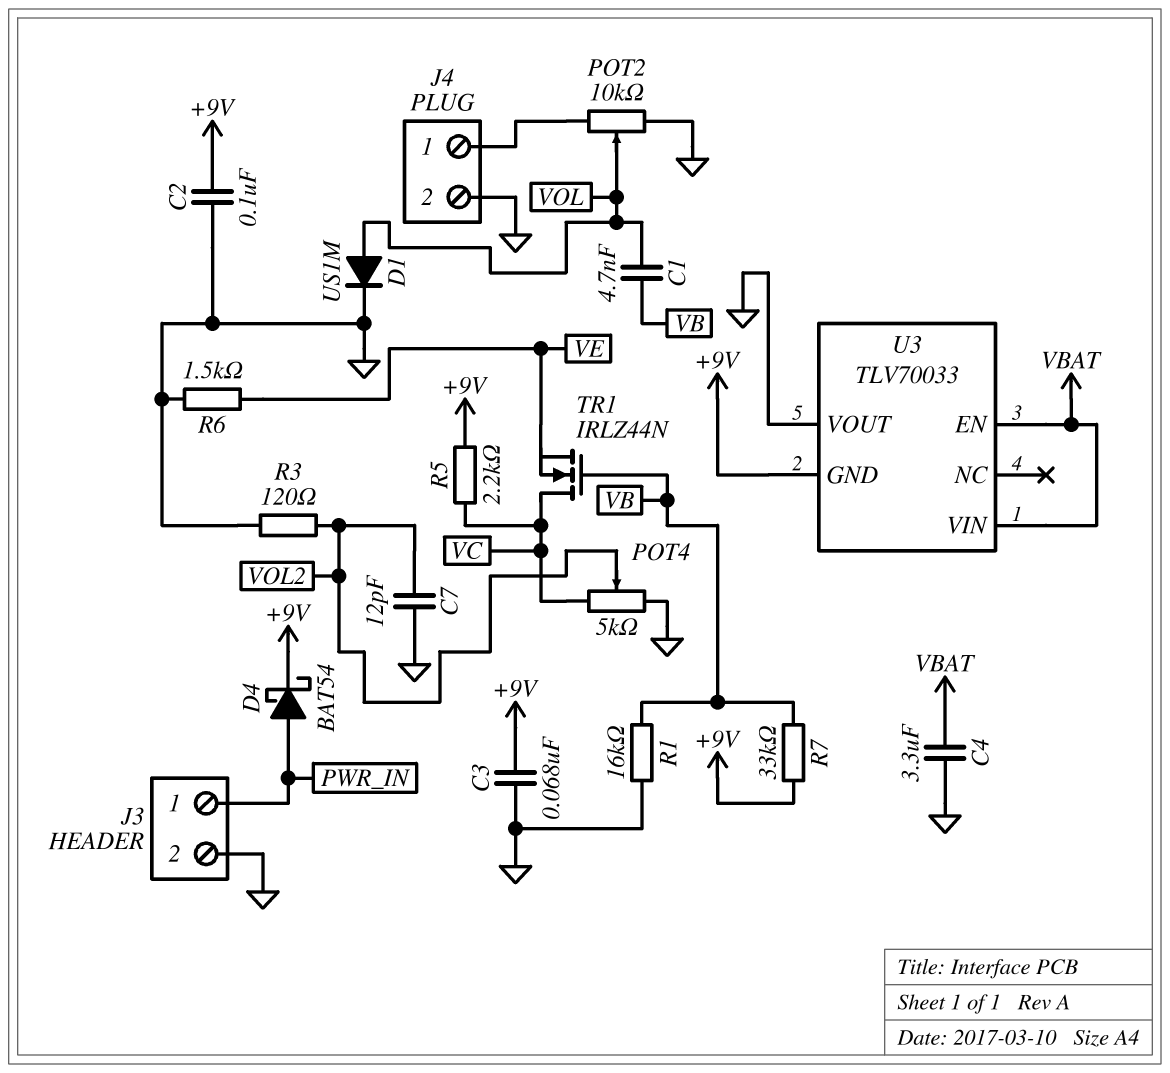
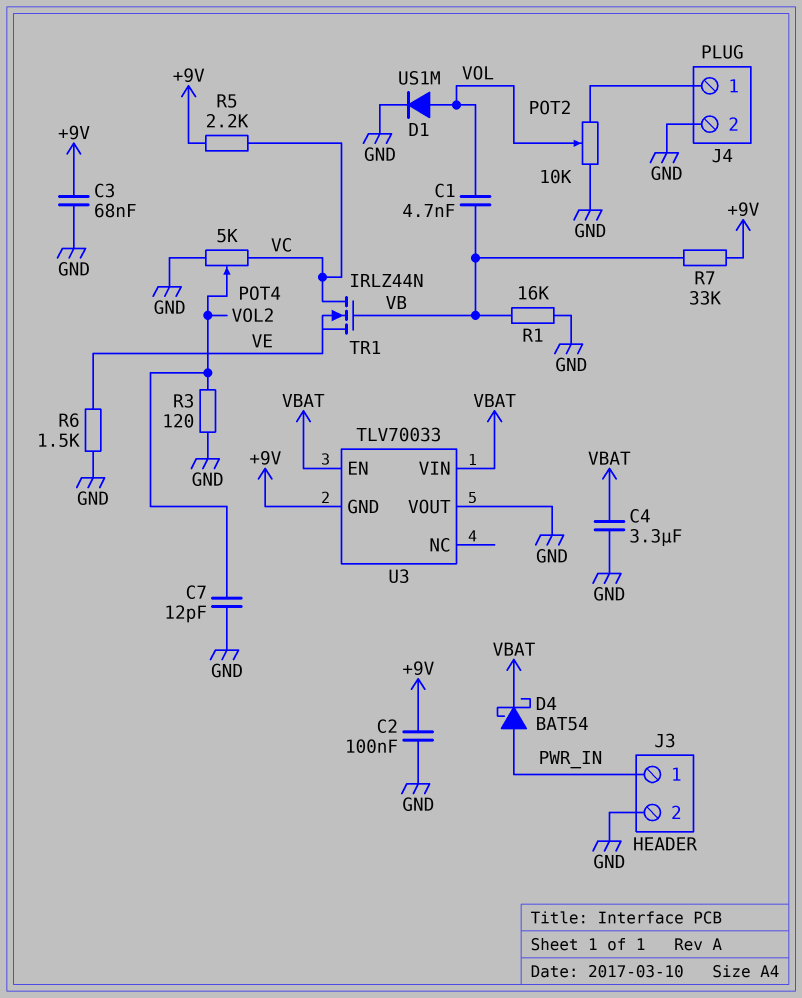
D4: schottky BAT54 (A PWR_IN, K +9V) -> schottky BAT54 (A PWR_IN, K VBAT)

